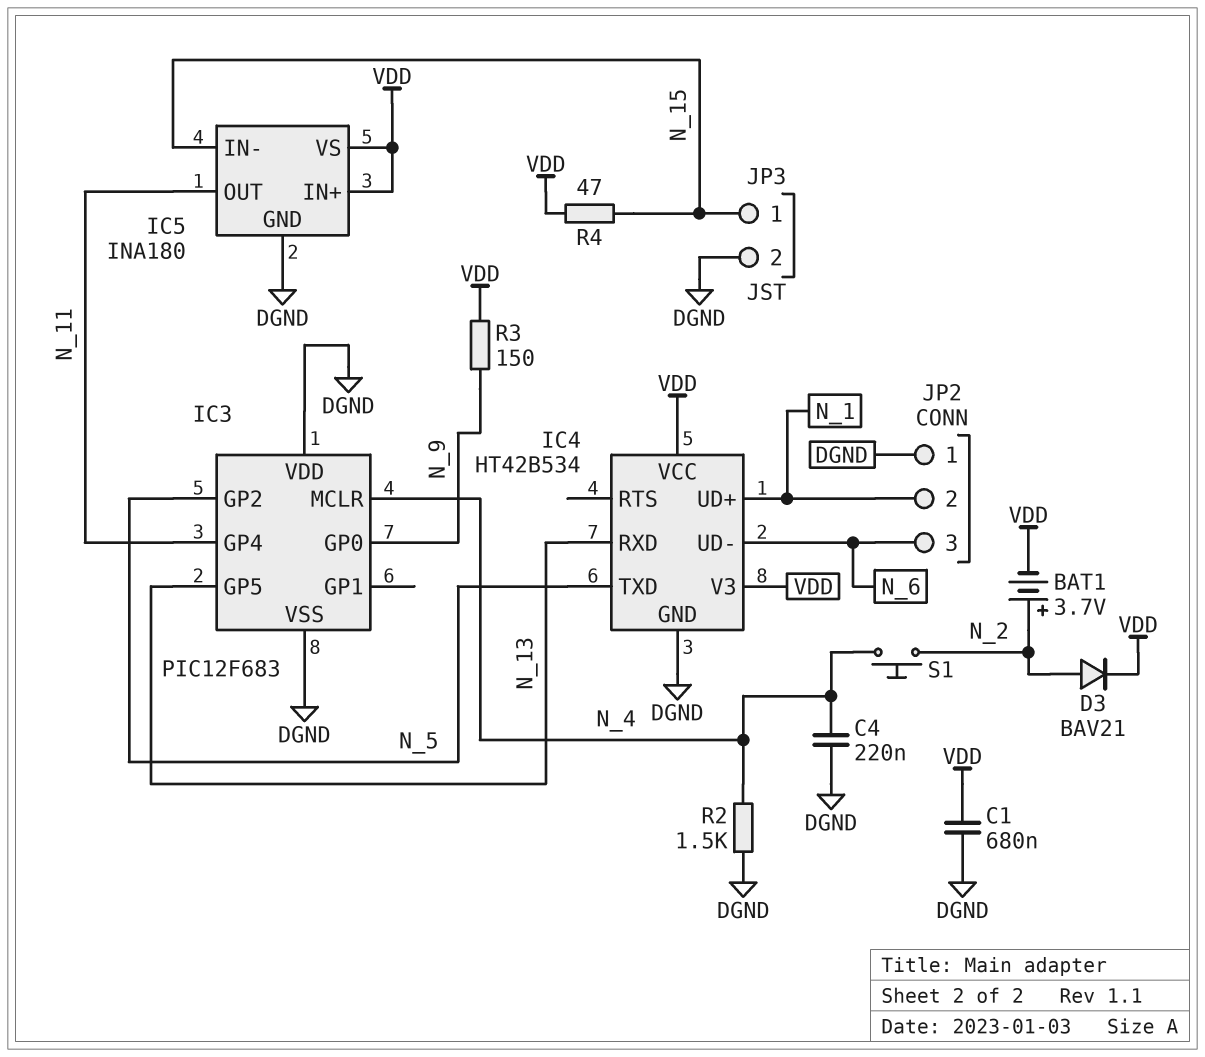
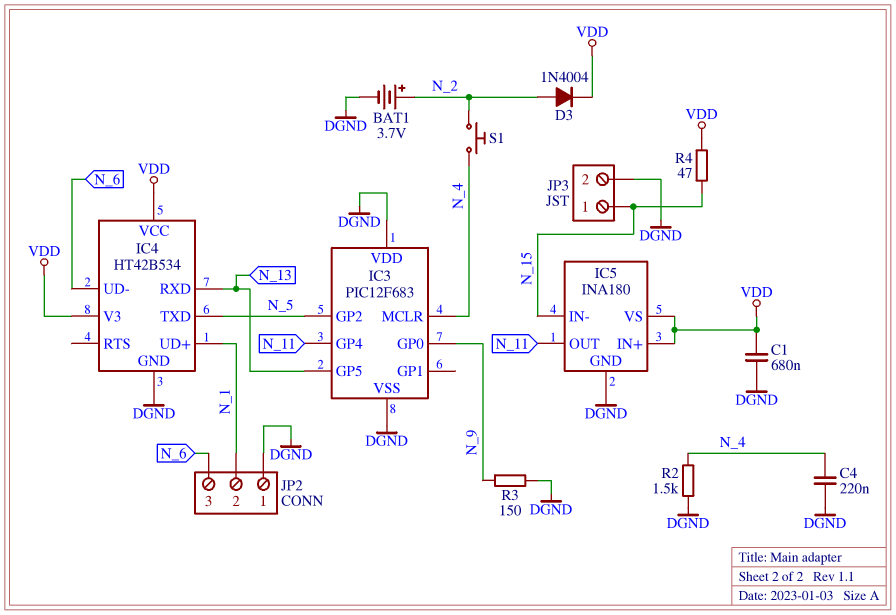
BAT1: 3.7V (plus N_2, minus VDD) -> 3.7V (plus N_2, minus DGND)
D3: diode BAV21 (A N_2, K VDD) -> diode 1N4004 (A N_2, K VDD)
R3: 150 (N_9, VDD) -> 150 (DGND, N_9)

